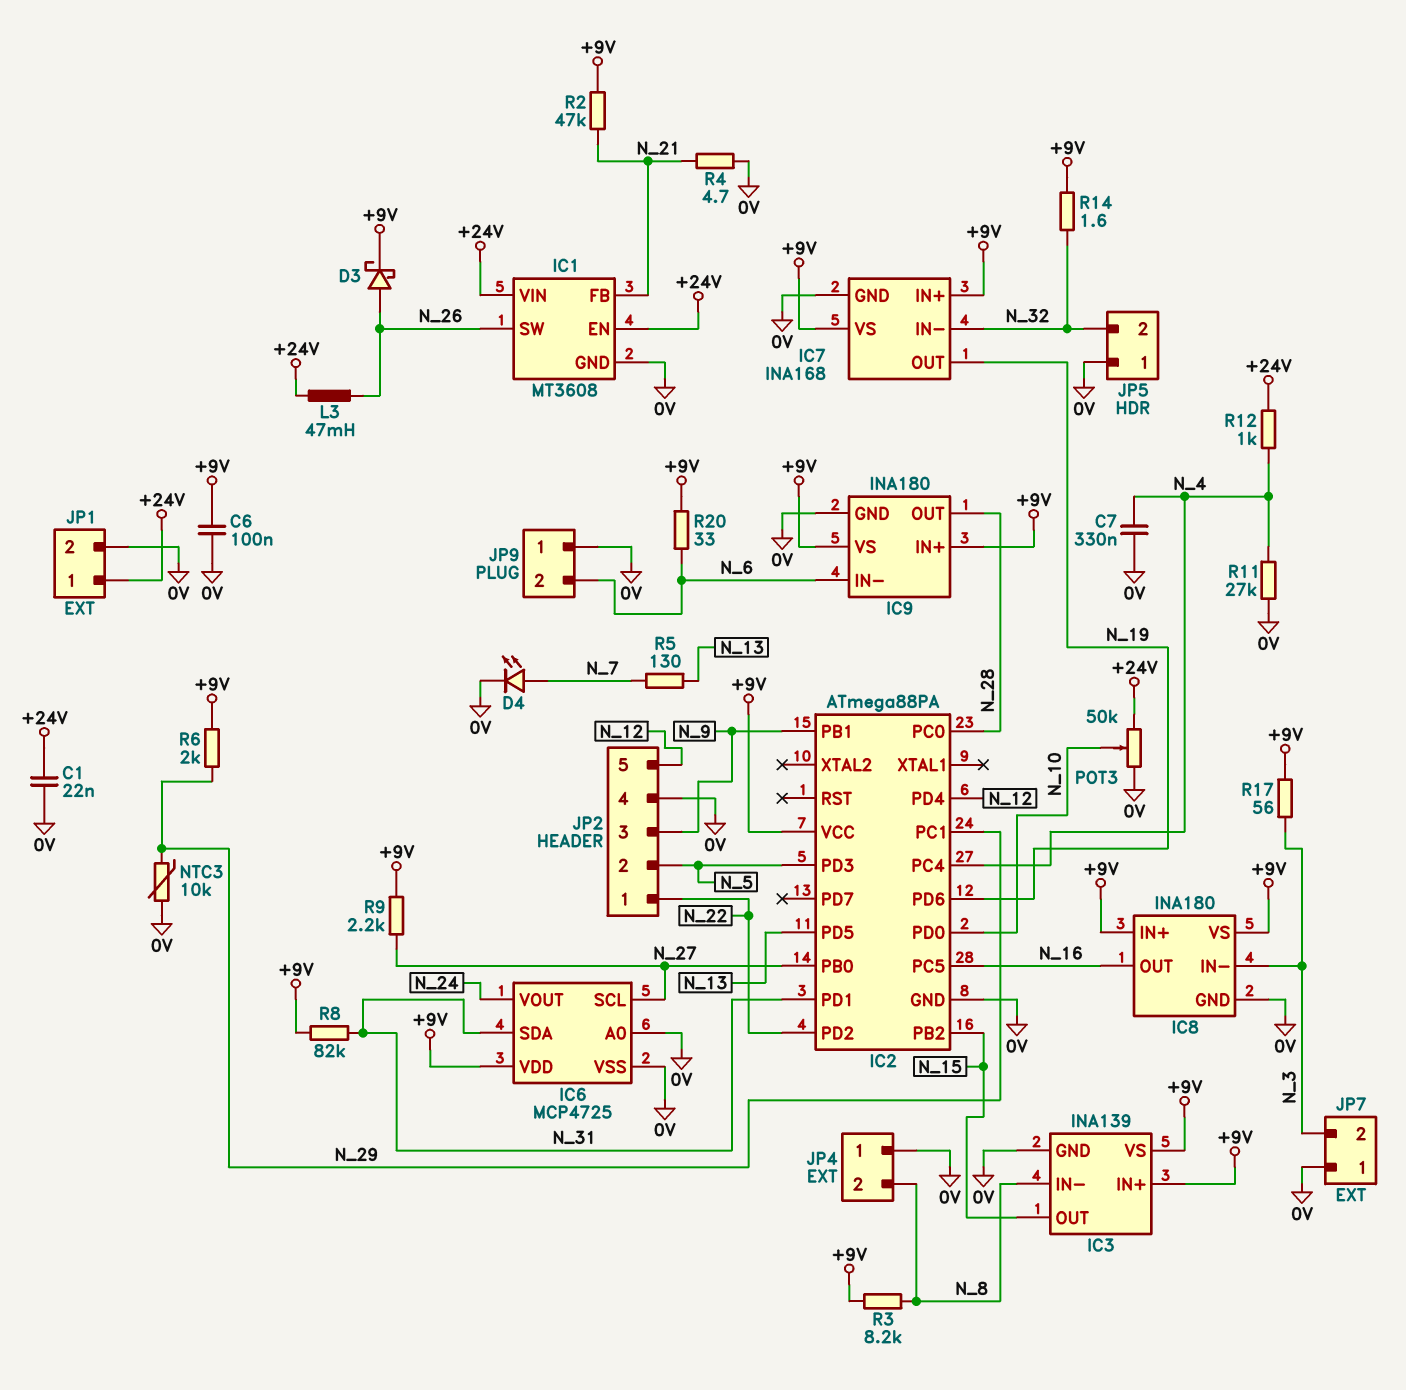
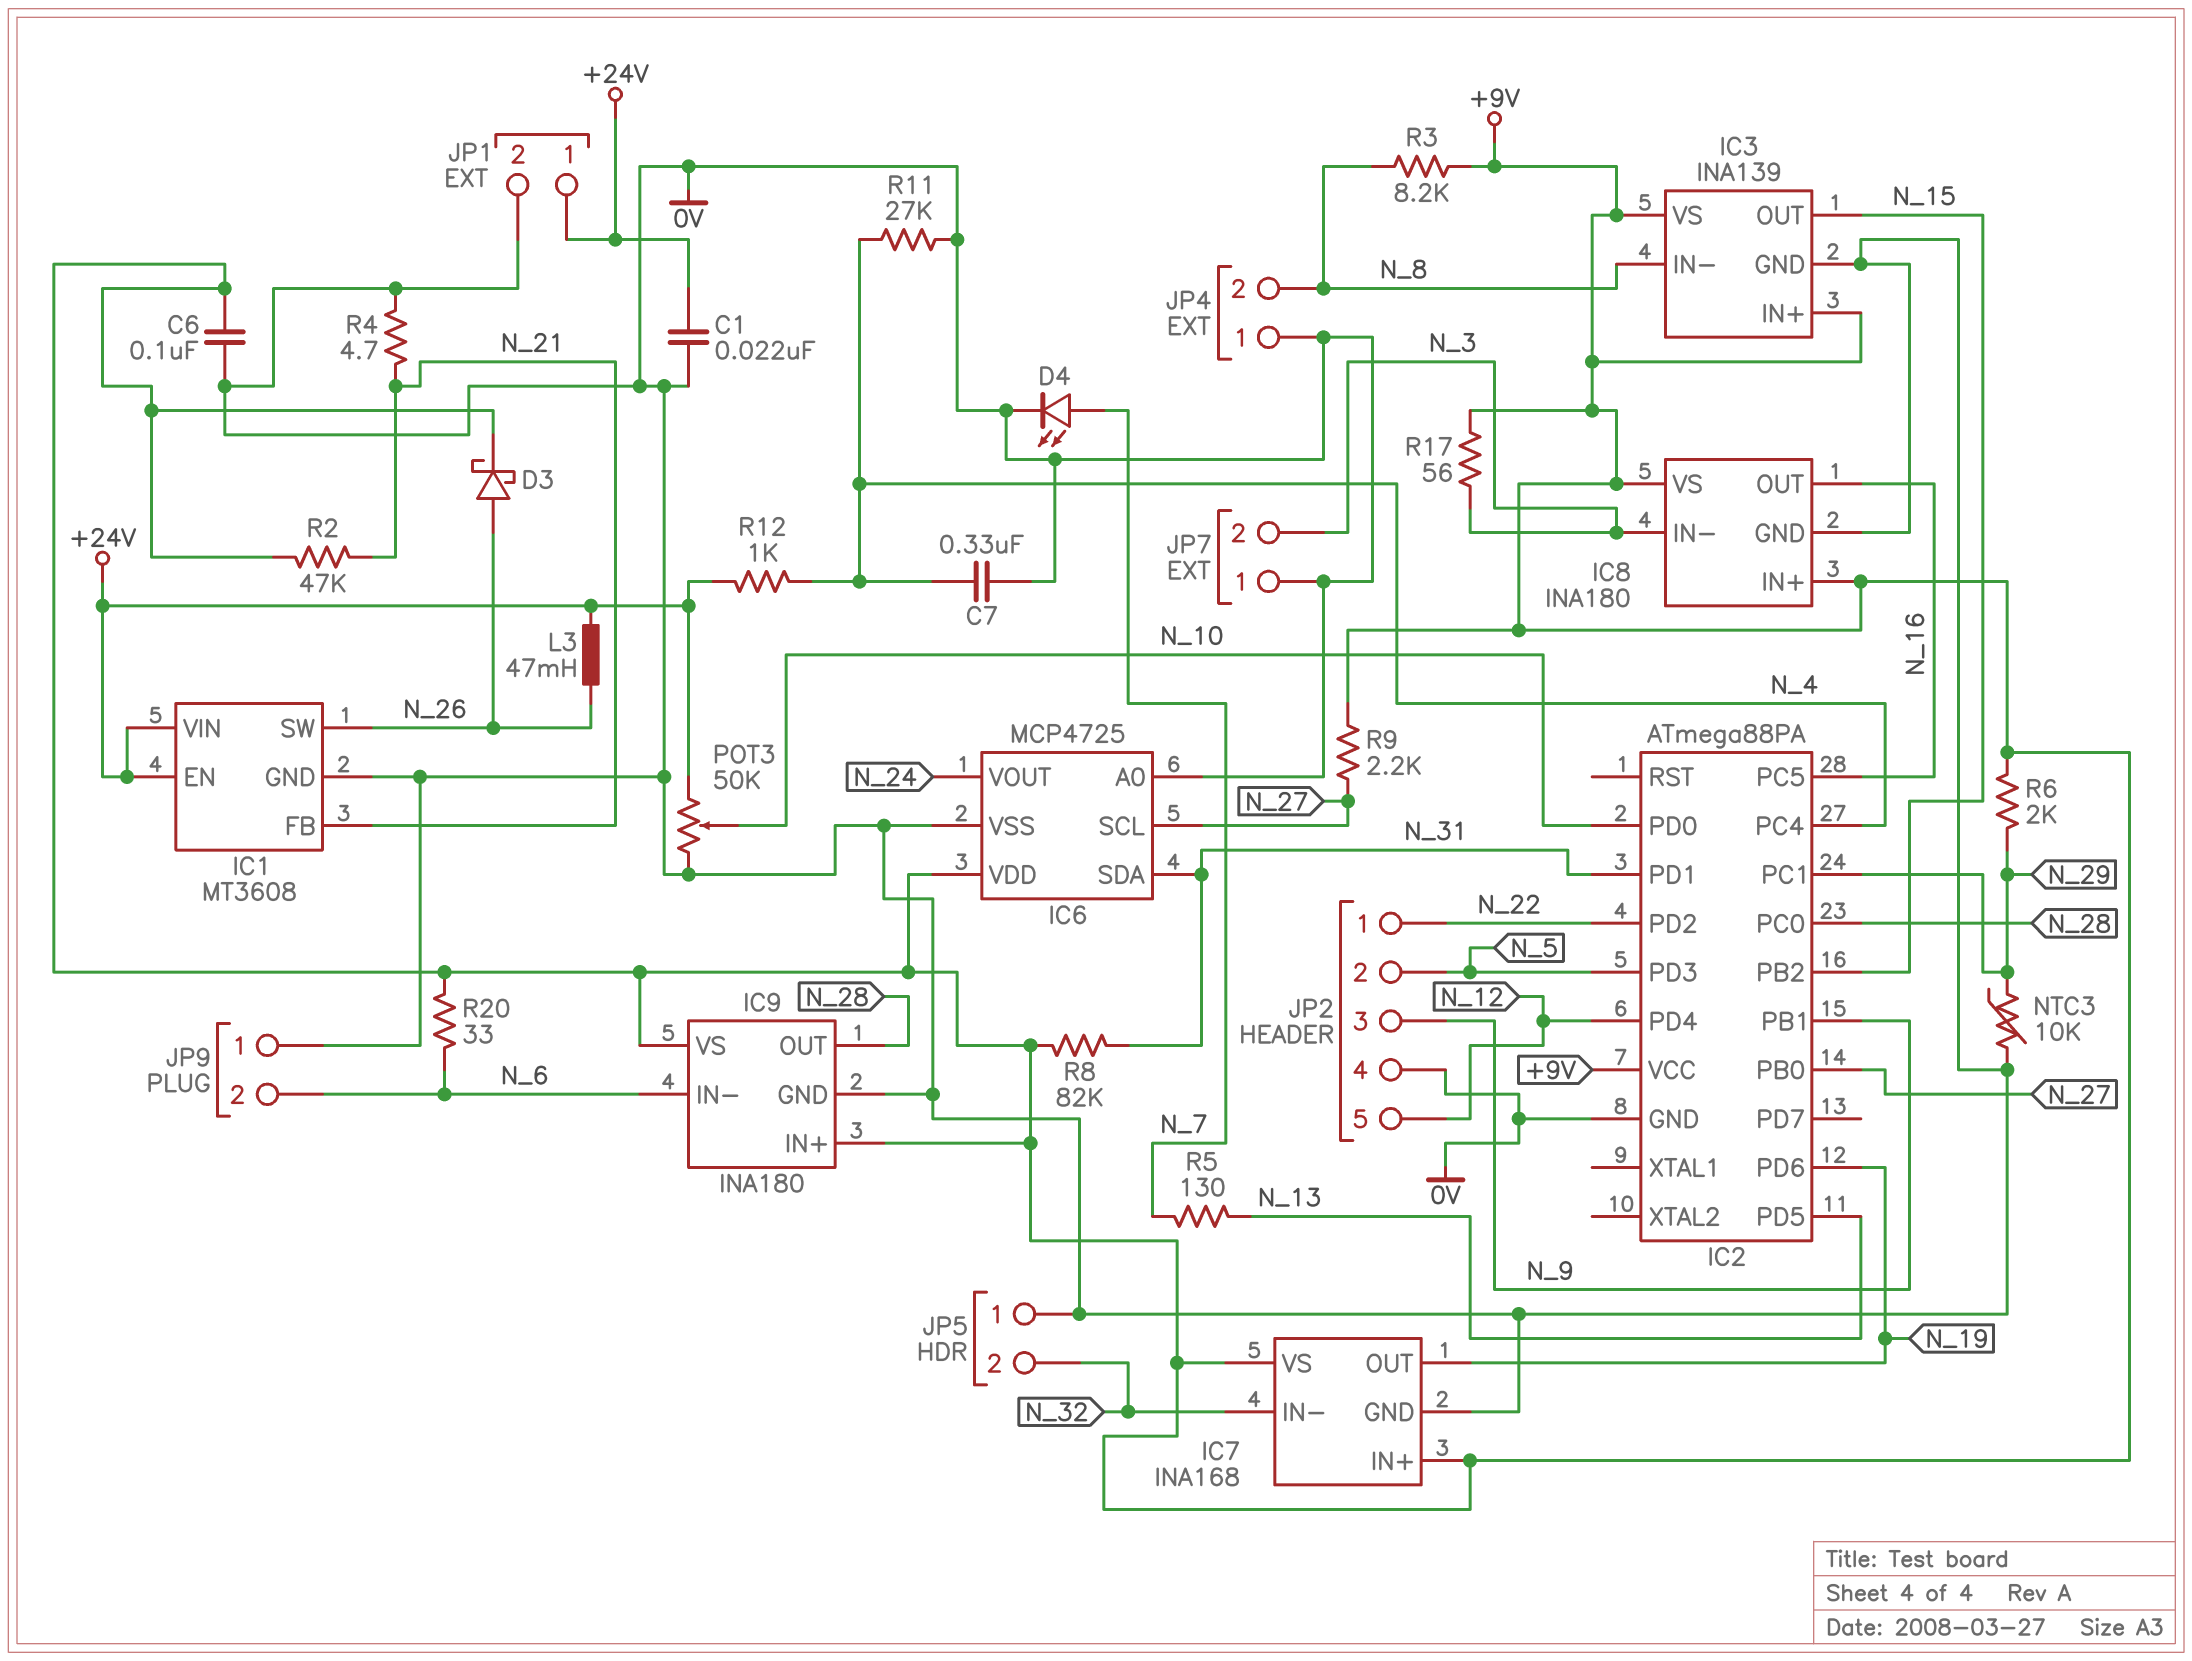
R14: 1.6 (+9V, N_32) -> none

